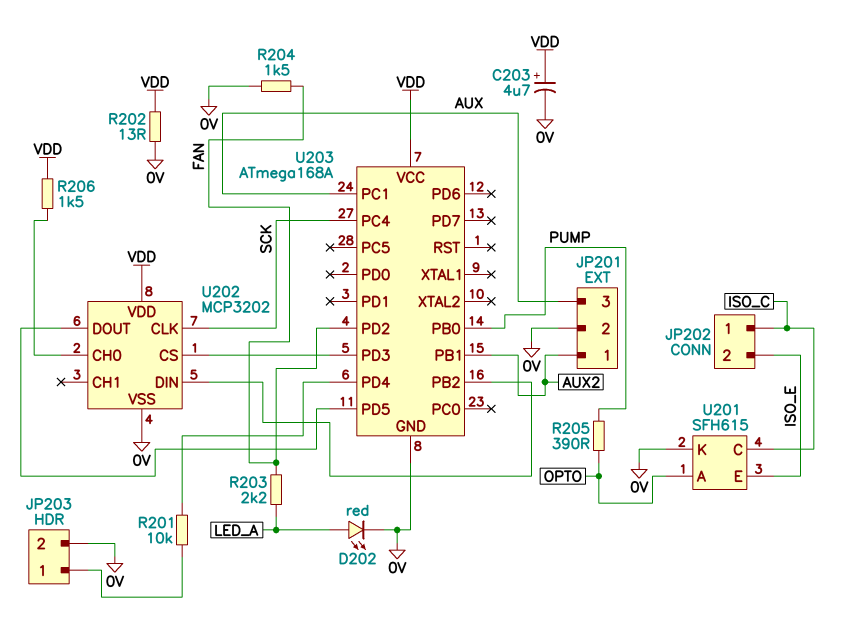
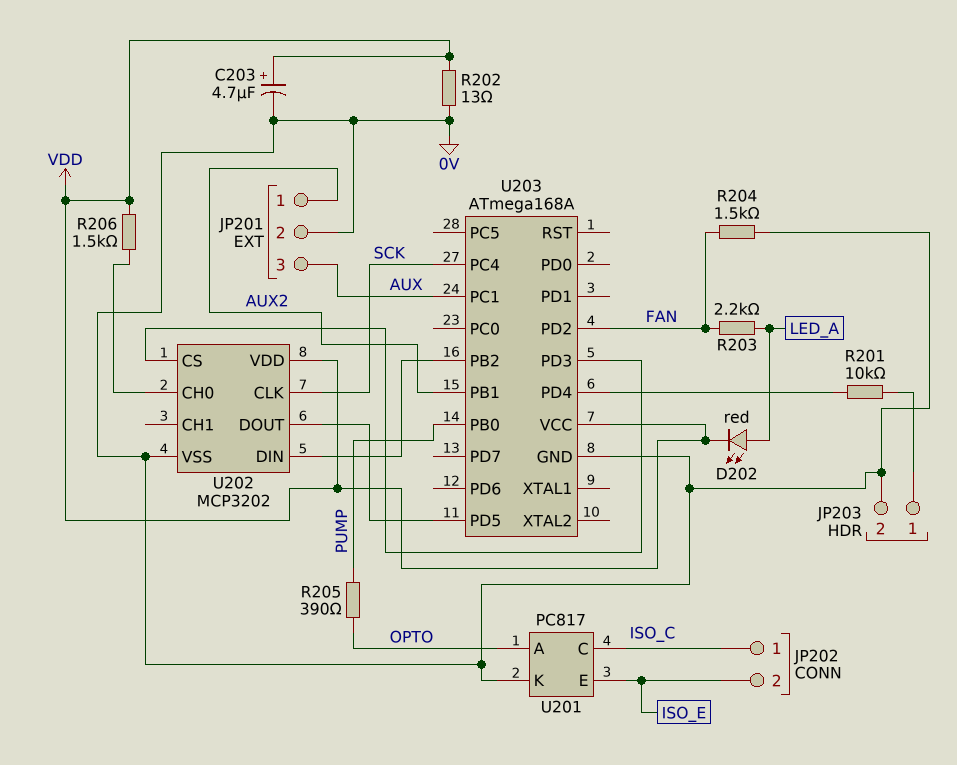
D202: LED red (A LED_A, K 0V) -> LED red (A LED_A, K VDD)
U201: SFH615 -> PC817

